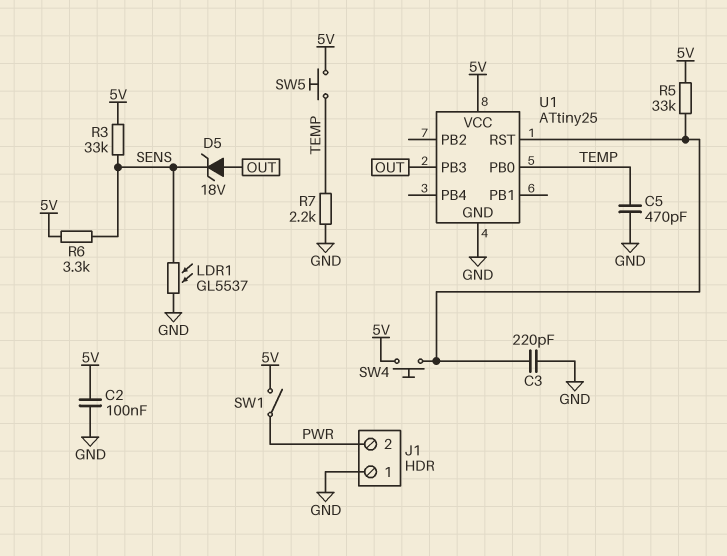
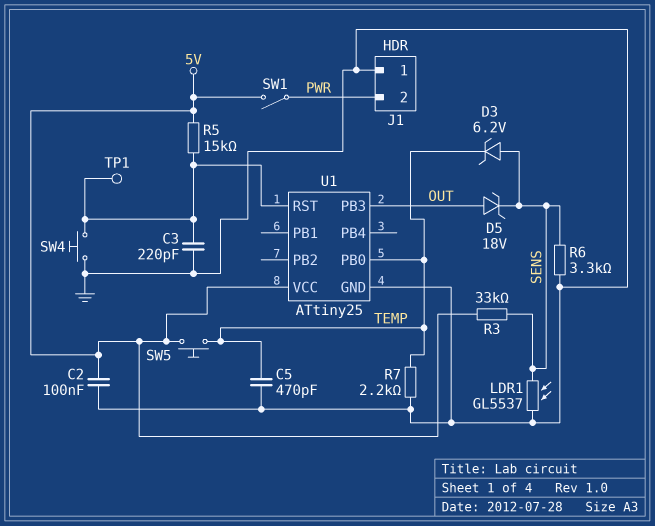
D3: none -> zener 6.2V (A SENS, K TEMP)
R5: 33k (5V, U1/RST) -> 15k (5V, U1/RST)
R6: 3.3k (5V, SENS) -> 3.3k (GND, SENS)
SW4: button (5V, U1/RST) -> button (GND, U1/RST)
TP1: none -> test point (U1/RST)

